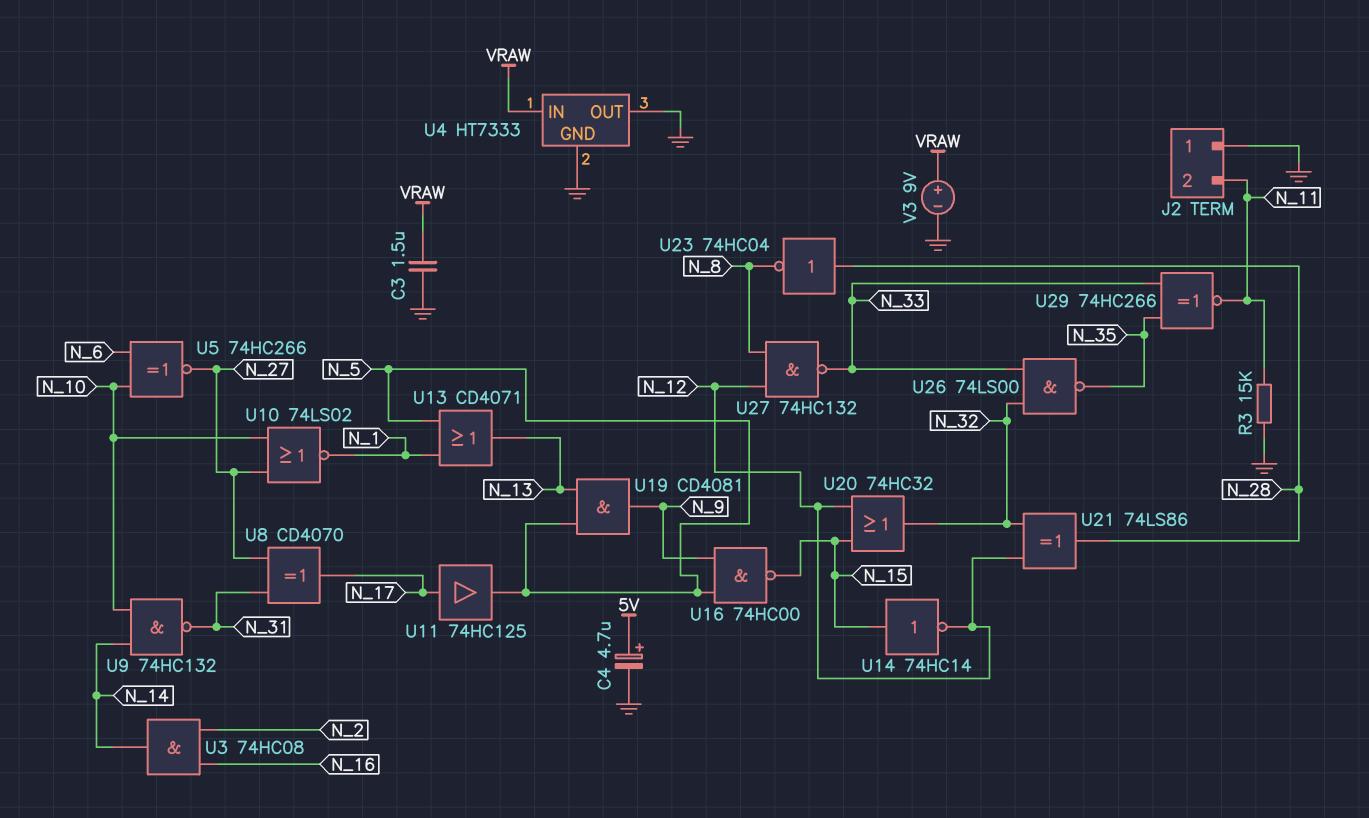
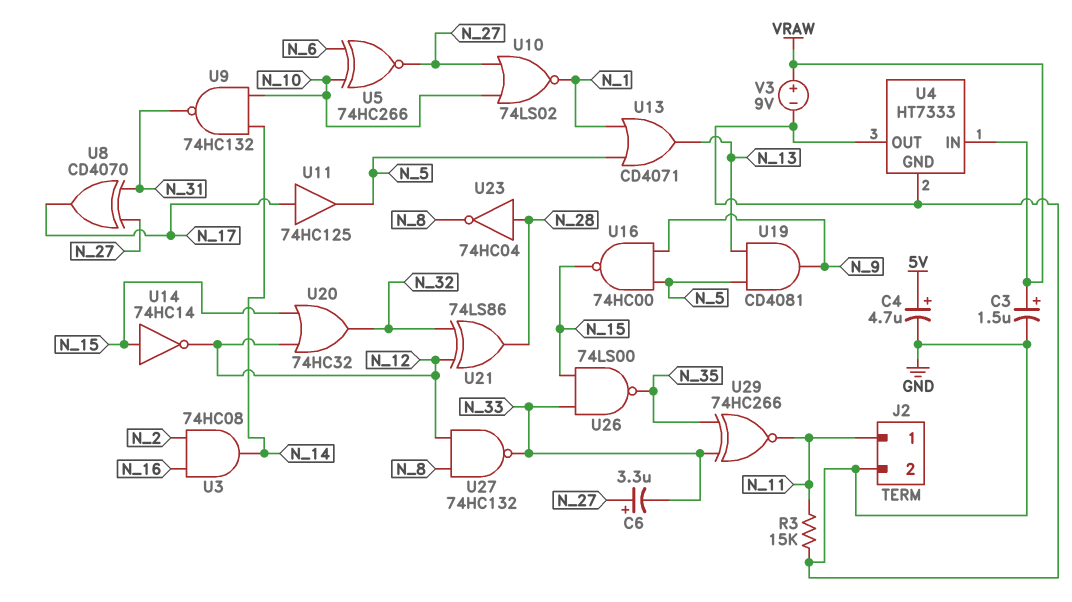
C3: 1.5uF (GND, VRAW) -> 1.5uF (plus VRAW, minus GND)
C6: none -> 3.3uF (plus N_27, minus N_33)
J2 pin 1: GND -> N_11
J2 pin 2: N_11 -> GND
U26: NAND 74LS00 (in N_32, in N_33, out N_35) -> NAND 74LS00 (in N_15, in N_33, out N_35)

